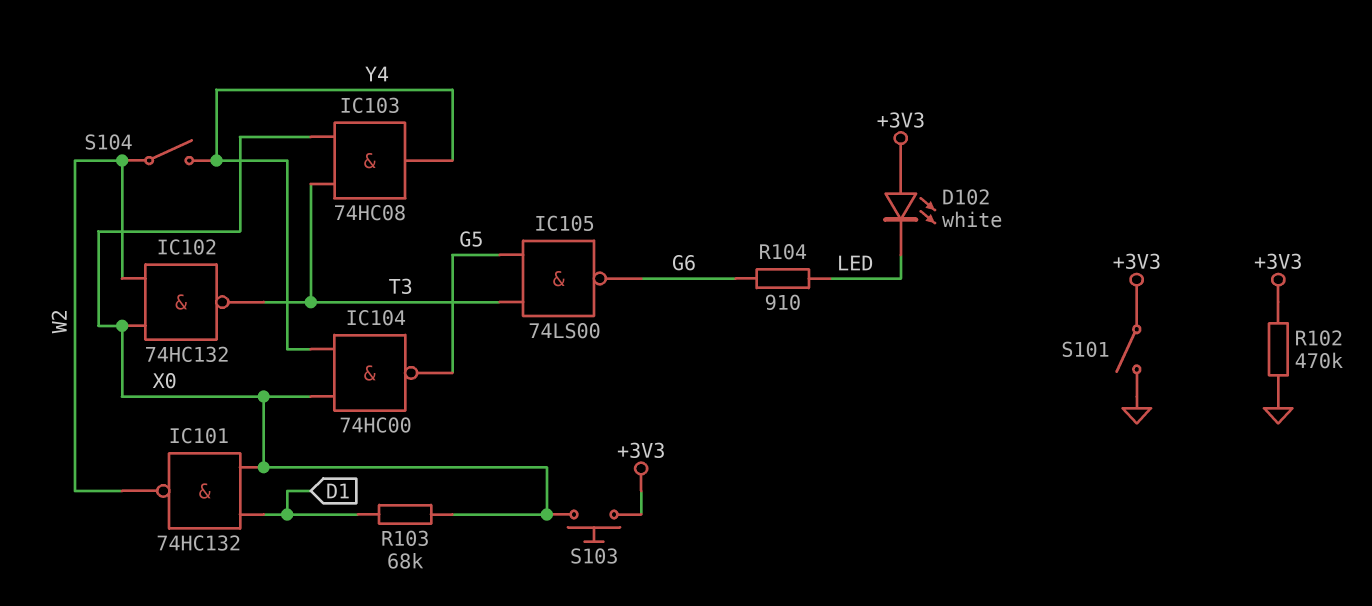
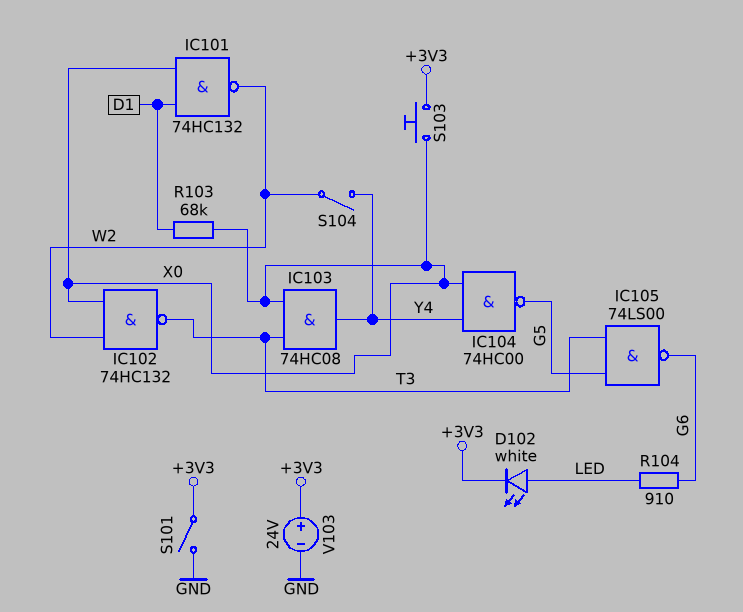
D102: LED white (A +3V3, K LED) -> LED white (A LED, K +3V3)
R102: 470k (+3V3, GND) -> none
V103: none -> 24V (plus +3V3, minus GND)

